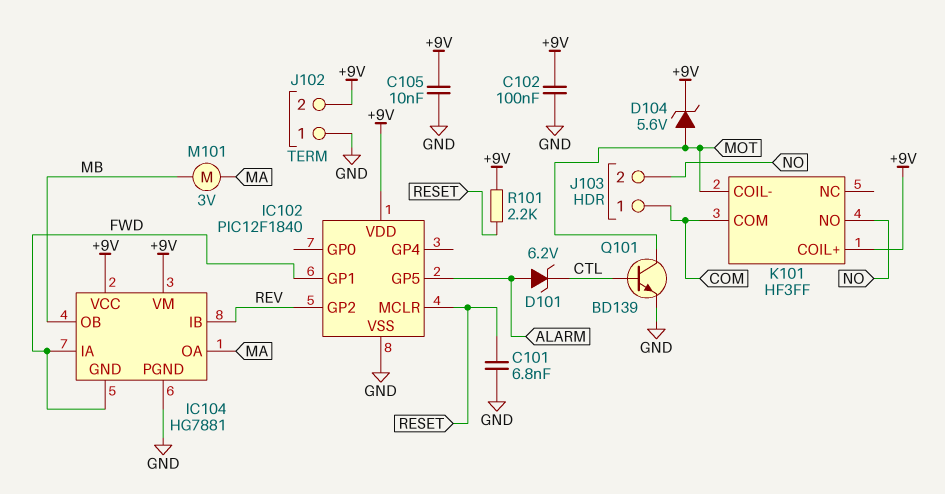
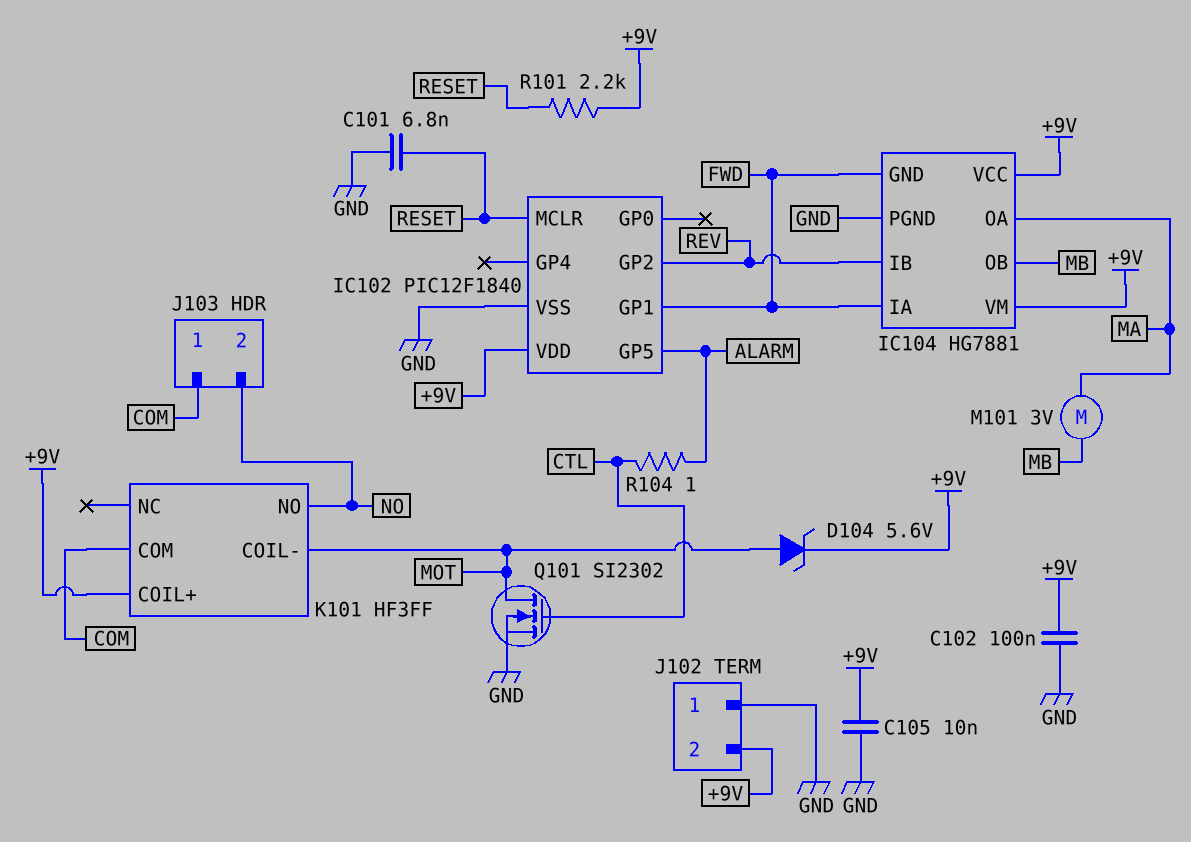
D101: zener 6.2V (A ALARM, K CTL) -> none
Q101: NPN BD139 (B CTL, C MOT, E GND) -> NMOS SI2302 (G CTL, D MOT, S GND)
R104: none -> 1 (ALARM, CTL)

